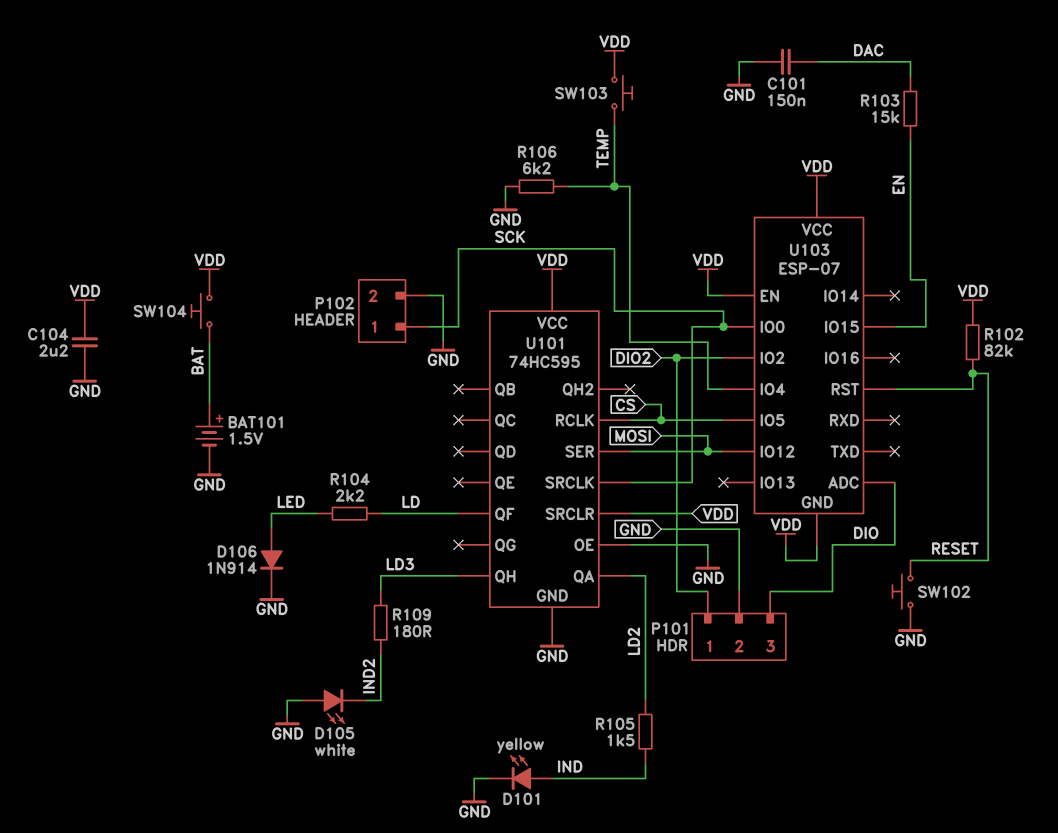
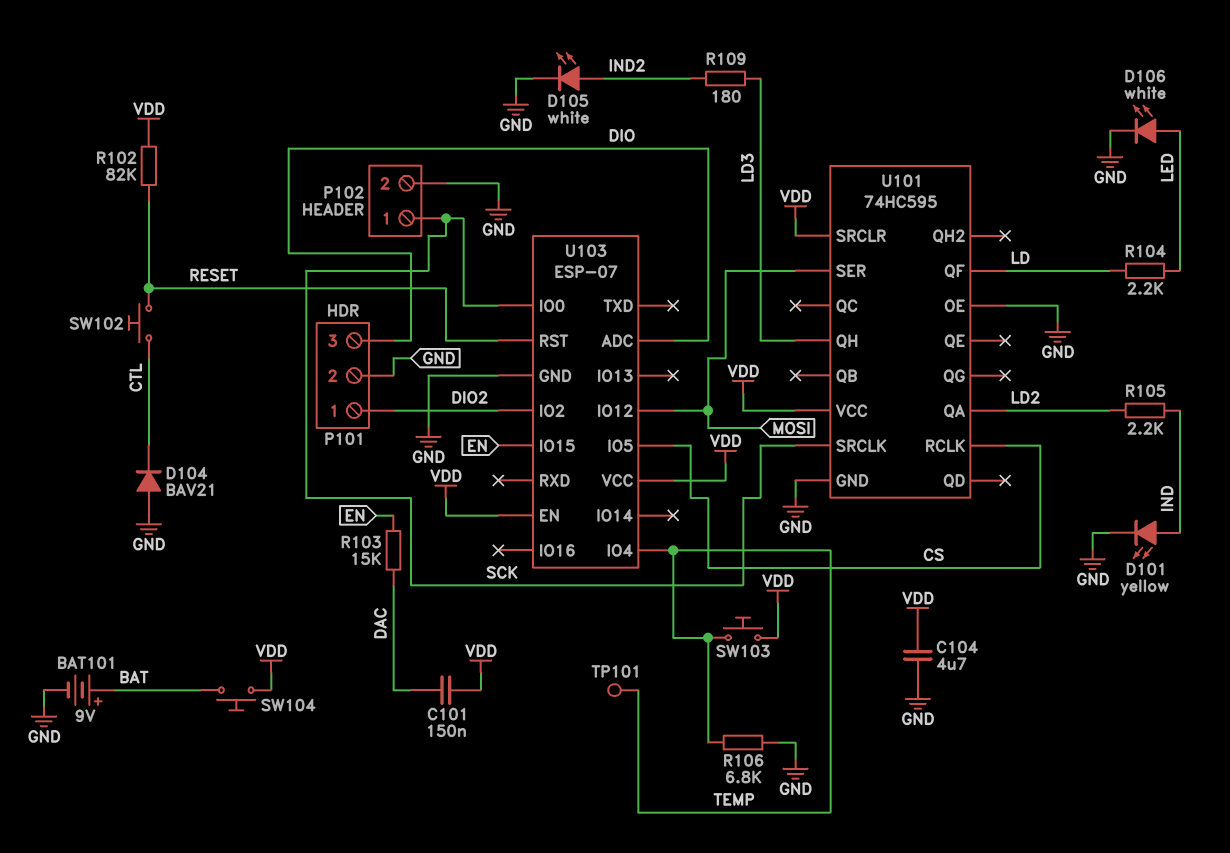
BAT101: 1.5V (plus BAT, minus GND) -> 9V (plus BAT, minus GND)
C101: 150nF (DAC, GND) -> 150nF (DAC, VDD)
C104: 2.2uF (GND, VDD) -> 4.7uF (GND, VDD)
D104: none -> diode BAV21 (A GND, K CTL)
D105: LED white (A GND, K IND2) -> LED white (A IND2, K GND)
D106: diode 1N914 (A LED, K GND) -> LED white (A LED, K GND)
R105: 1.5k (IND, LD2) -> 2.2k (IND, LD2)
R106: 6.2k (GND, TEMP) -> 6.8k (GND, TEMP)
SW102: button (GND, RESET) -> button (CTL, RESET)
TP101: none -> test point (TEMP)
U103 pin GND: VDD -> GND

